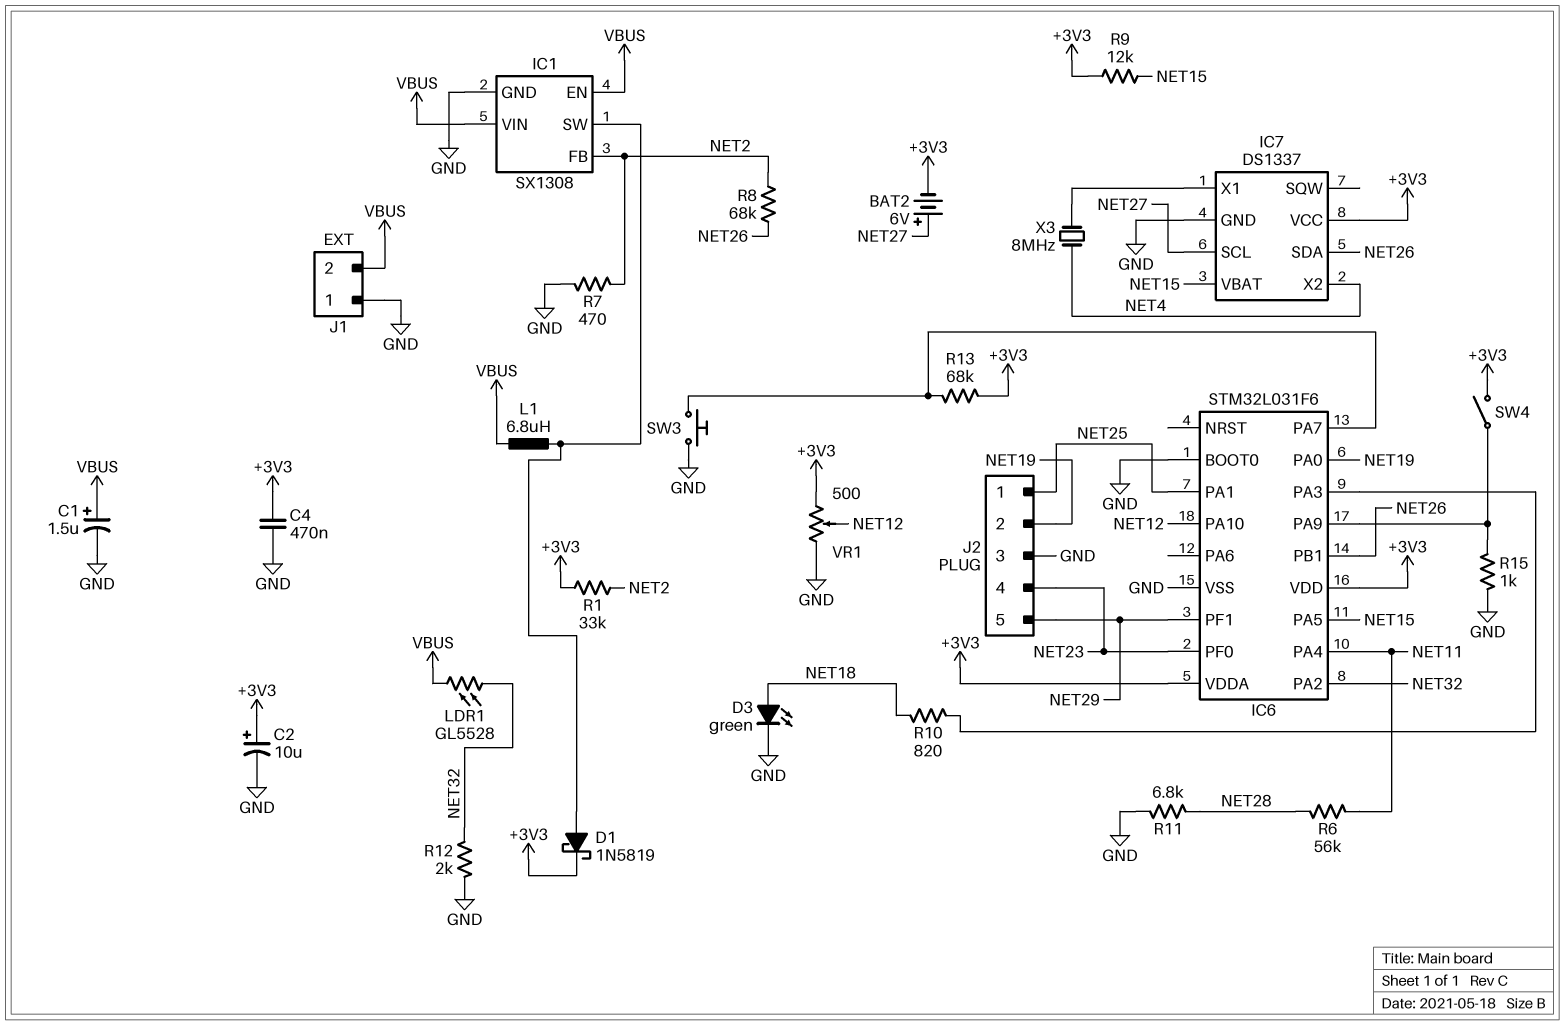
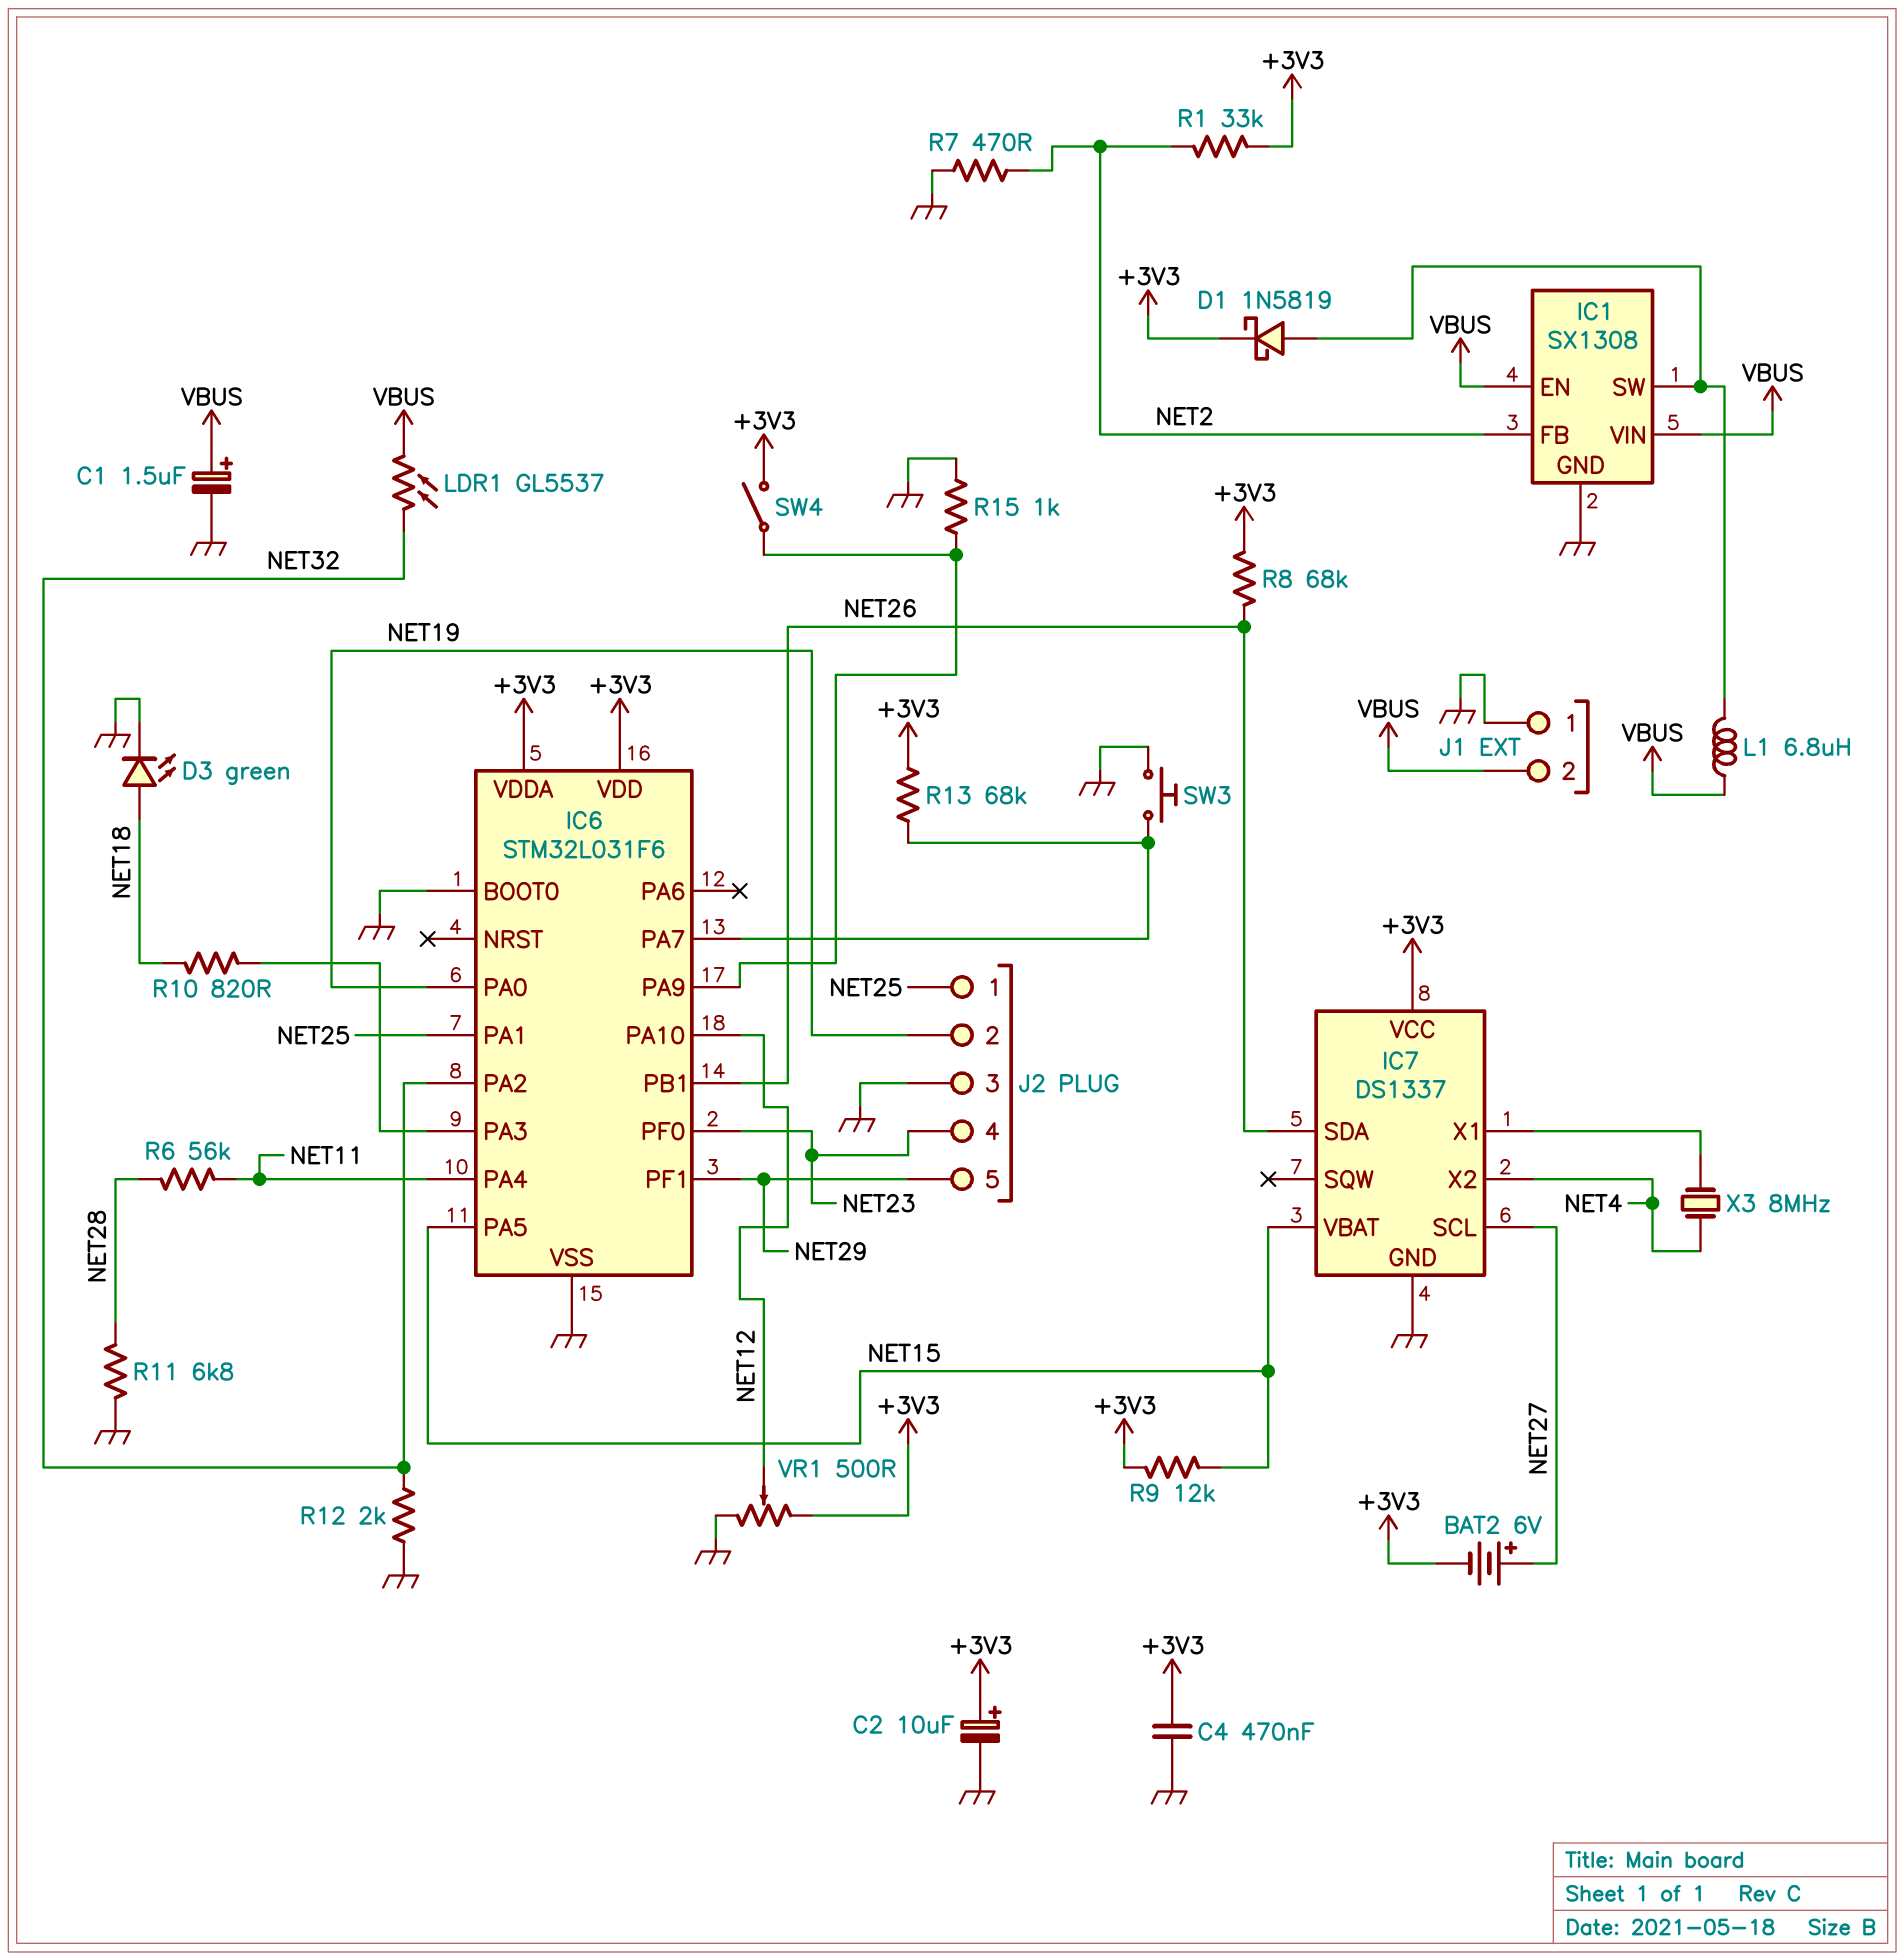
LDR1: GL5528 (NET32, VBUS) -> GL5537 (NET32, VBUS)
R8: 68k (NET2, NET26) -> 68k (+3V3, NET26)

